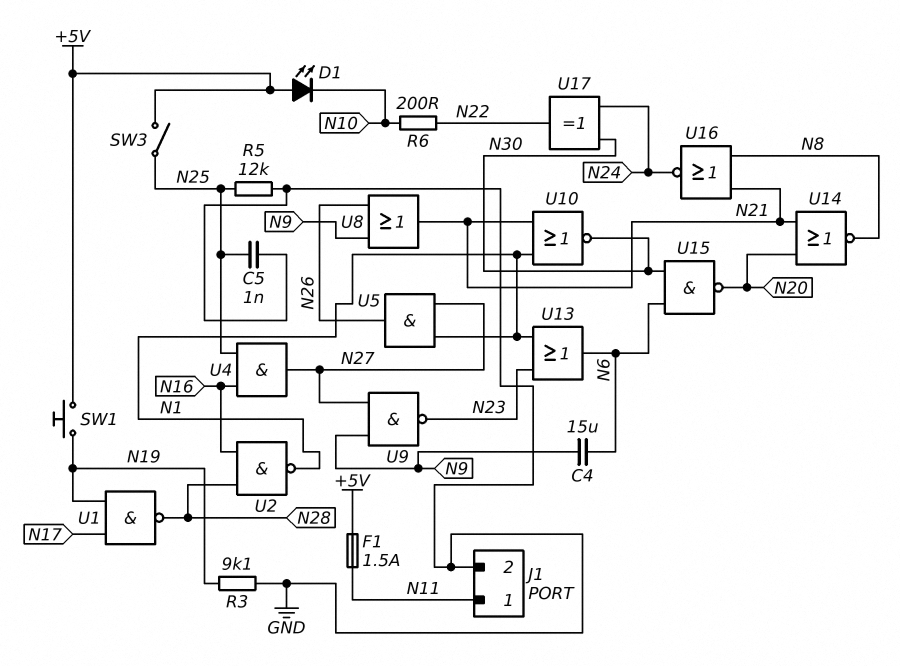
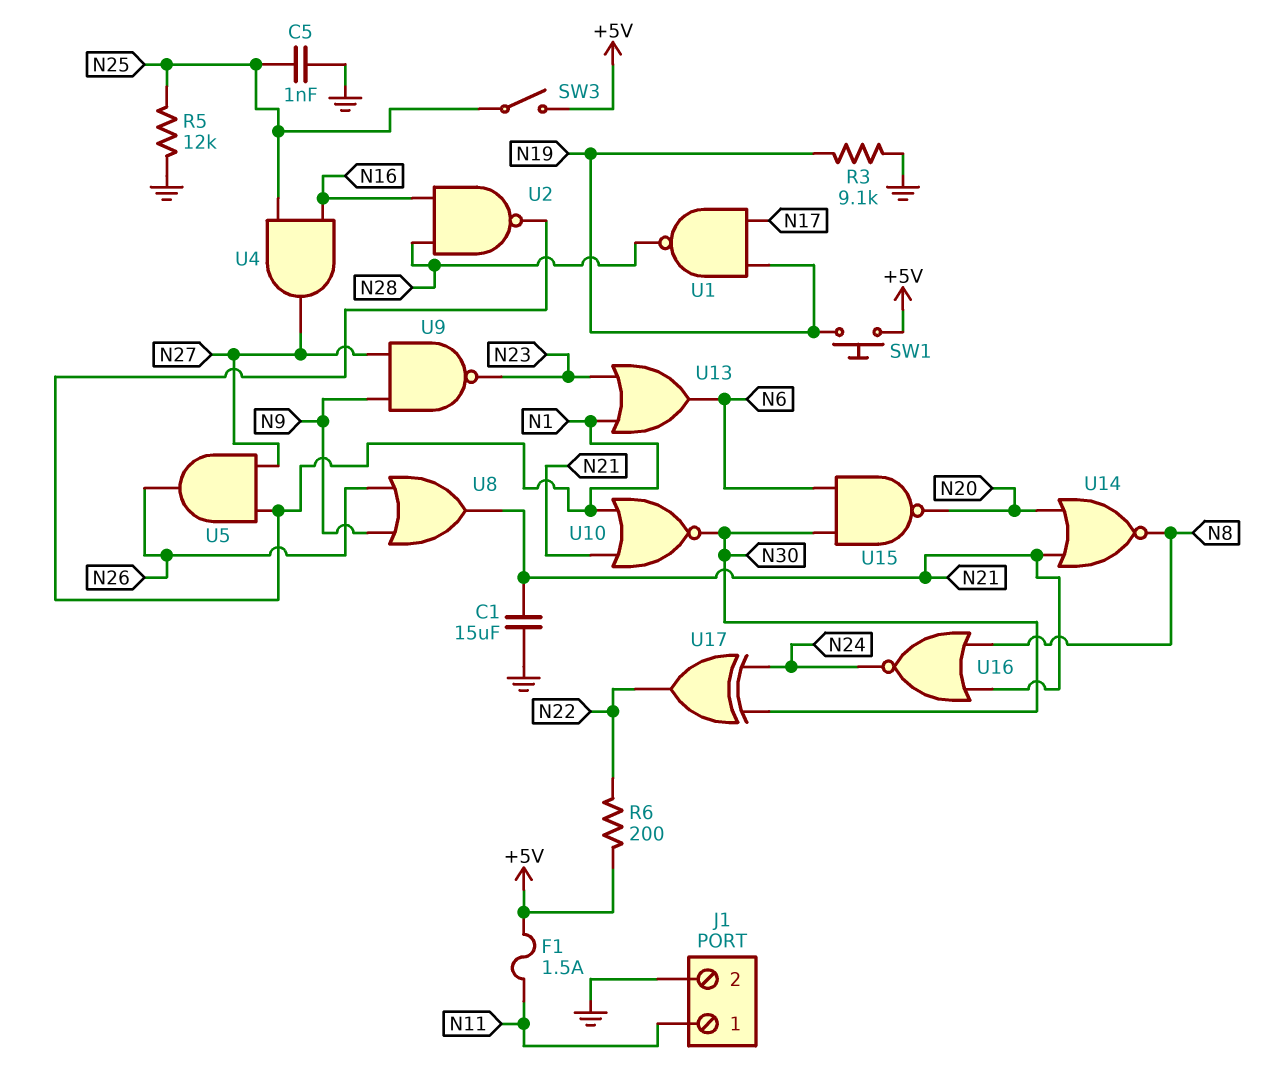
C1: none -> 15uF (GND, N21)
C4: 15uF (N6, N9) -> none
D1: LED (A +5V, K N10) -> none
R6: 200 (N10, N22) -> 200 (+5V, N22)

